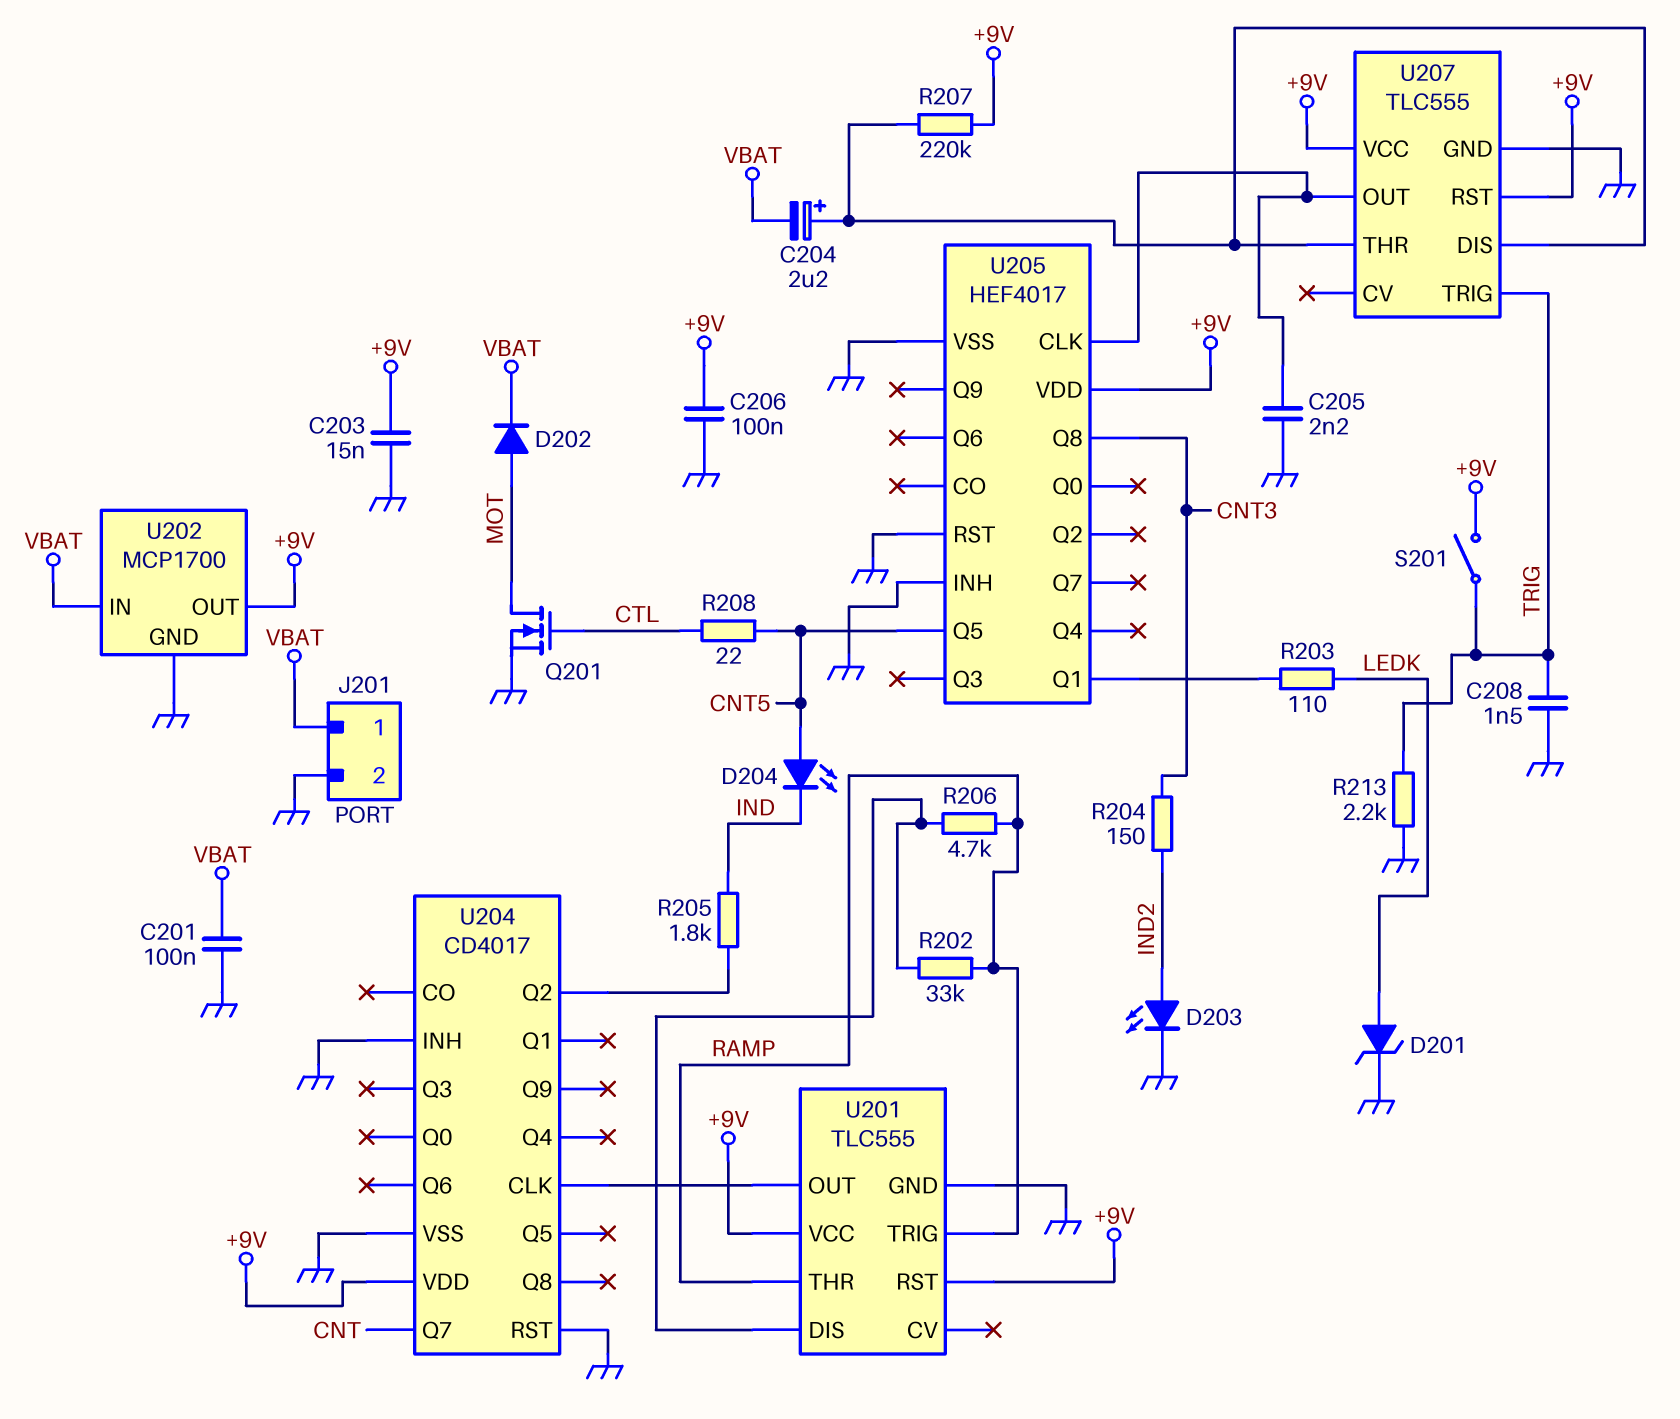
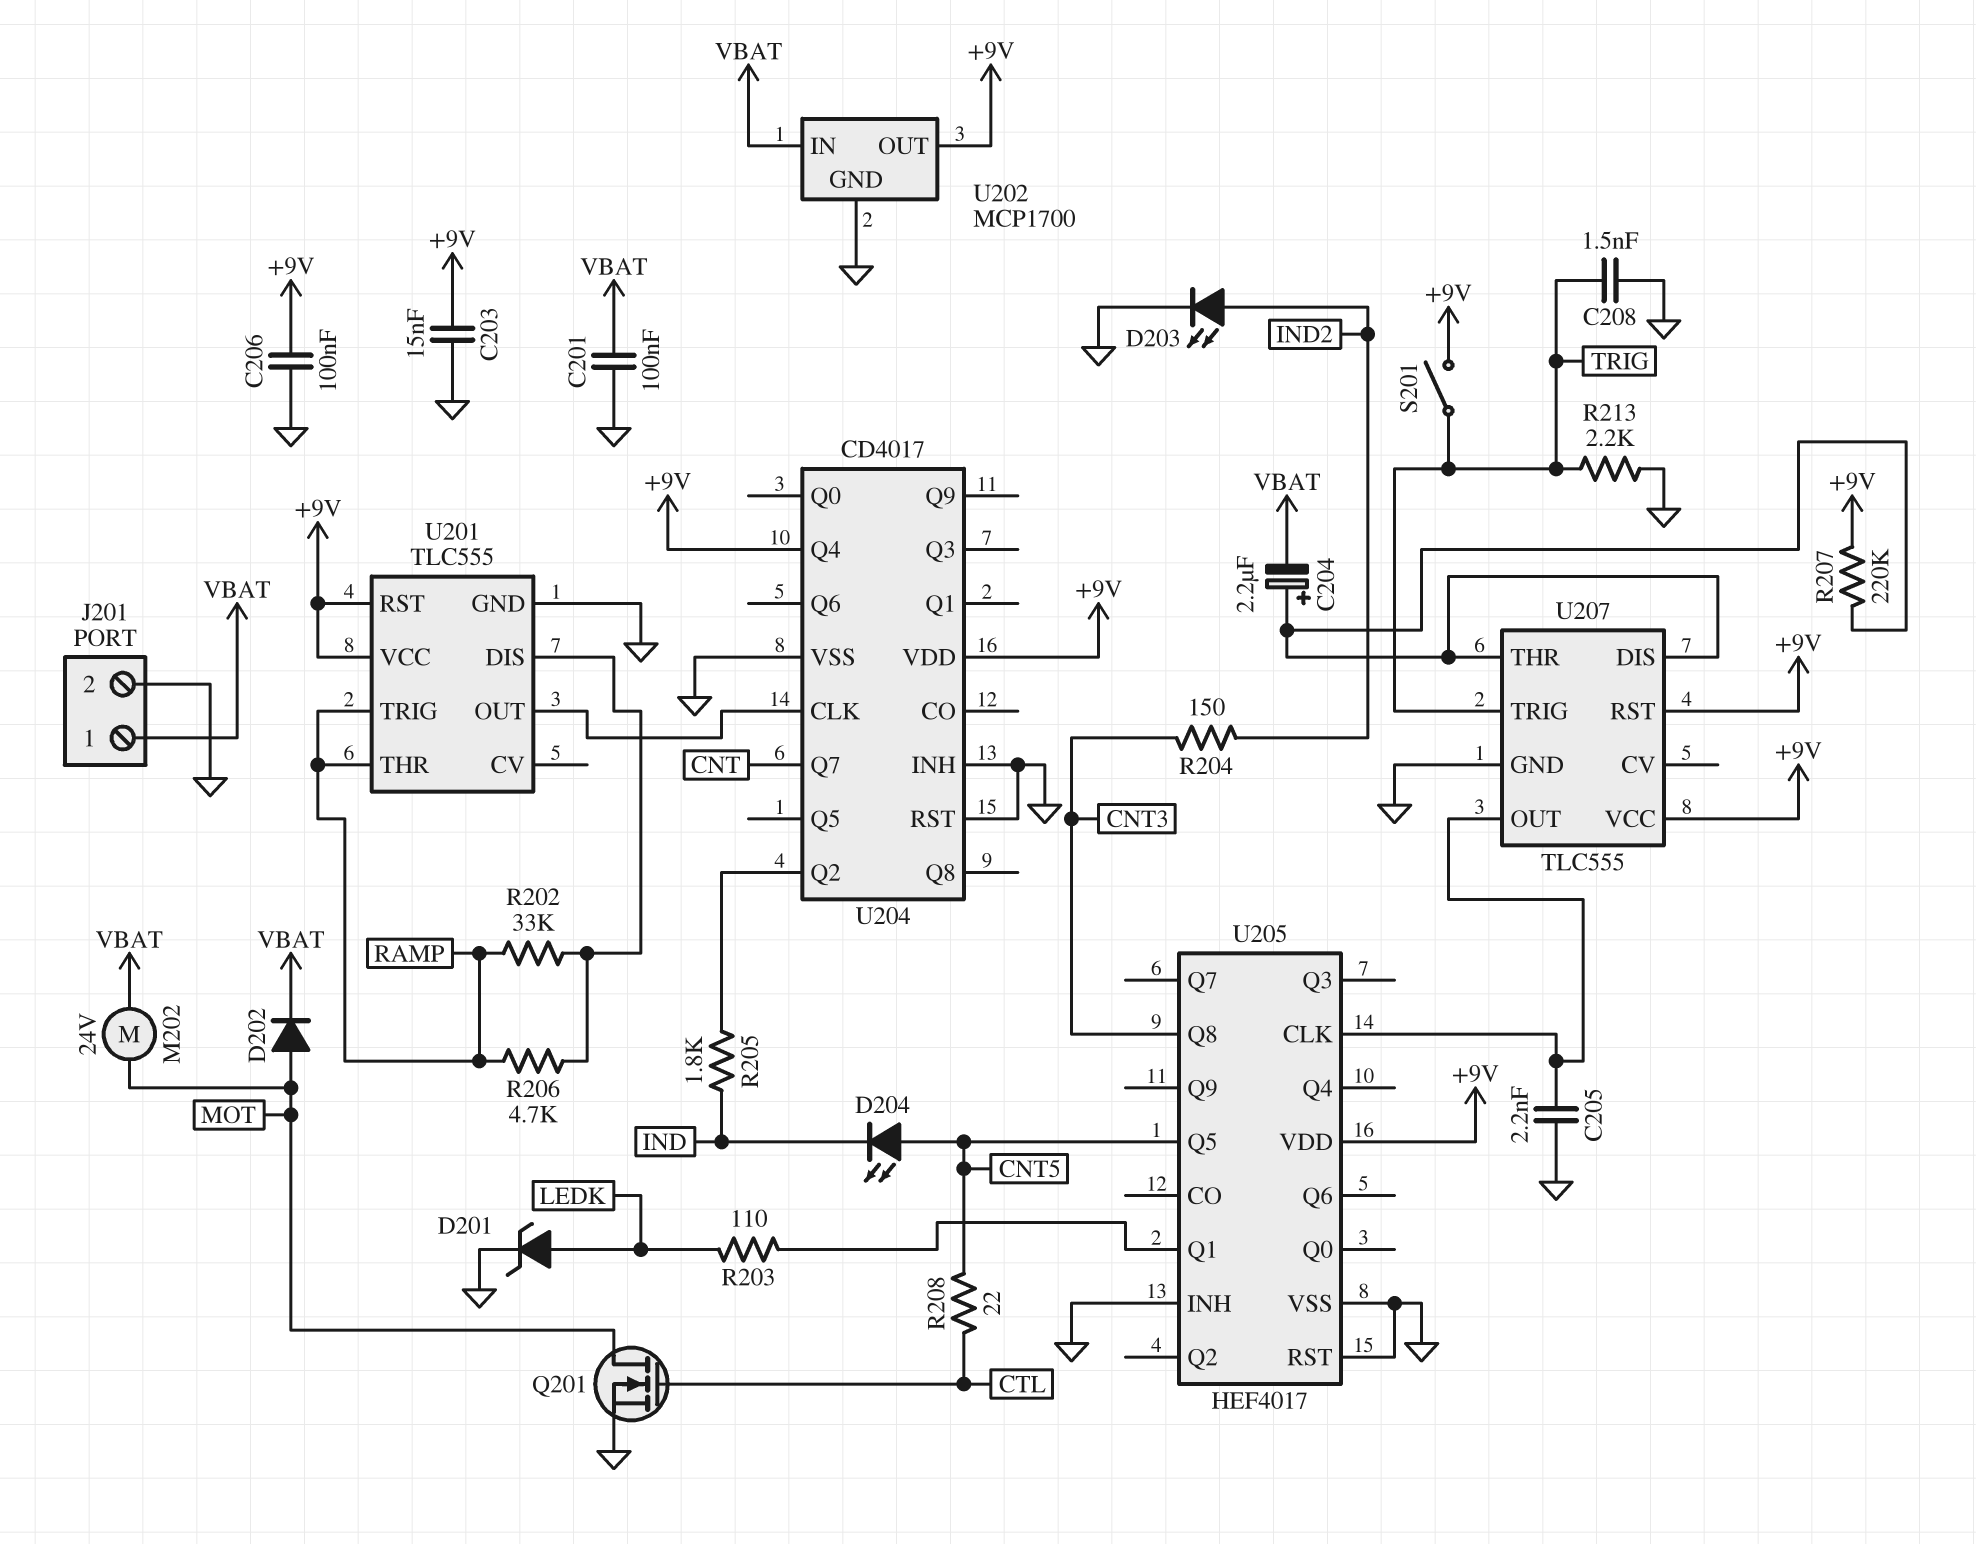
M202: none -> motor 24V (MOT, VBAT)
U204 pin Q4: none -> +9V

